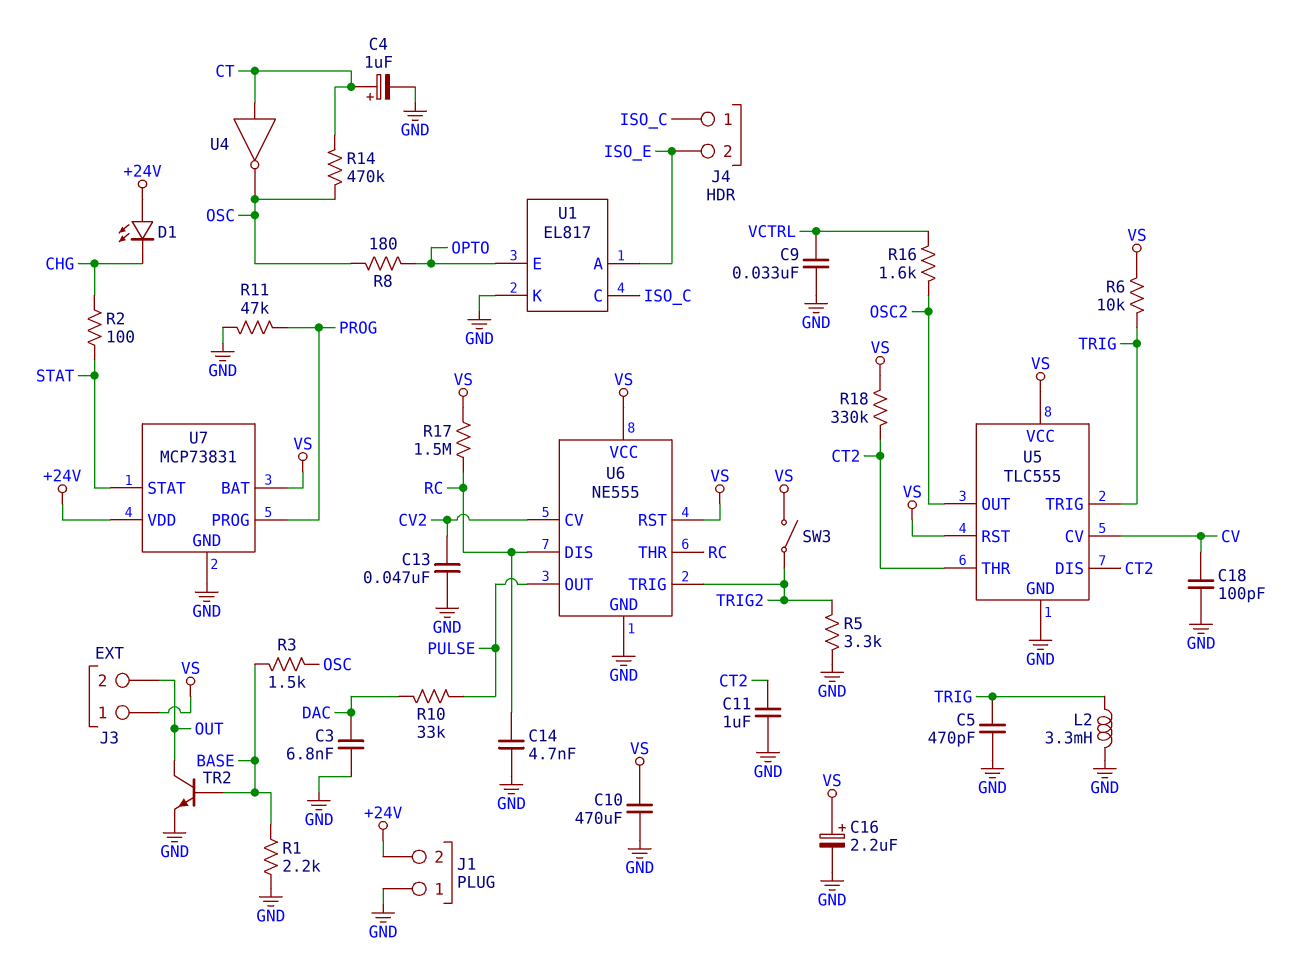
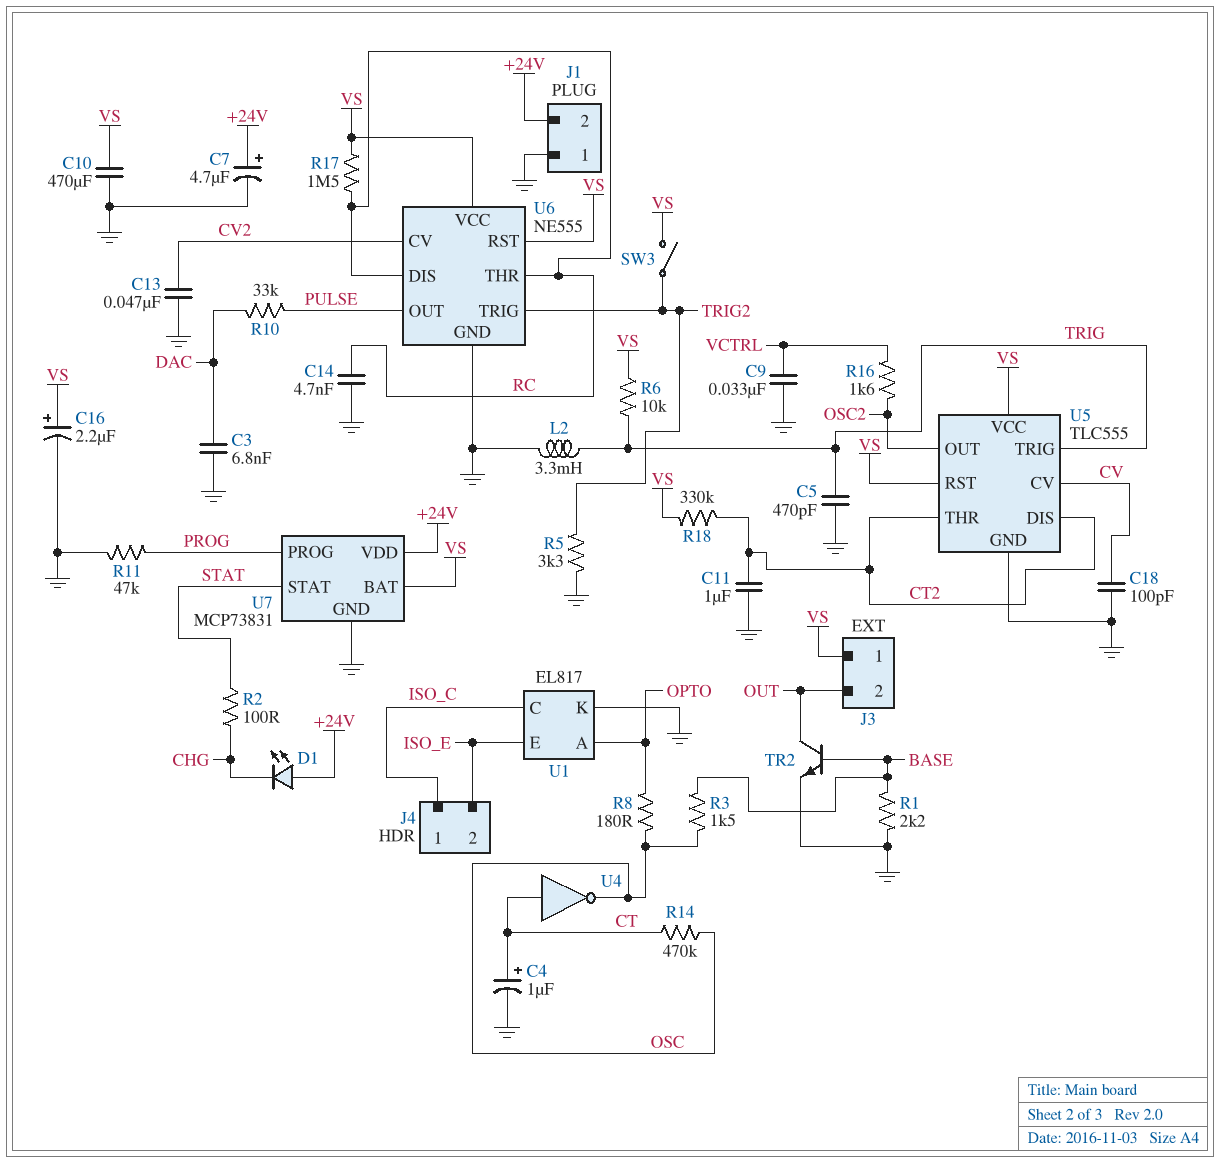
C7: none -> 4.7uF (plus +24V, minus GND)
U1 pin A: ISO_E -> OPTO
U1 pin E: OPTO -> ISO_E

